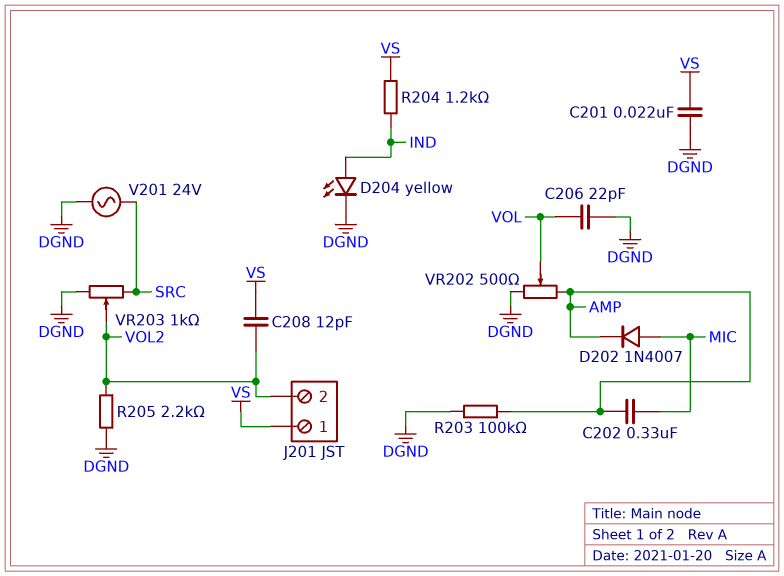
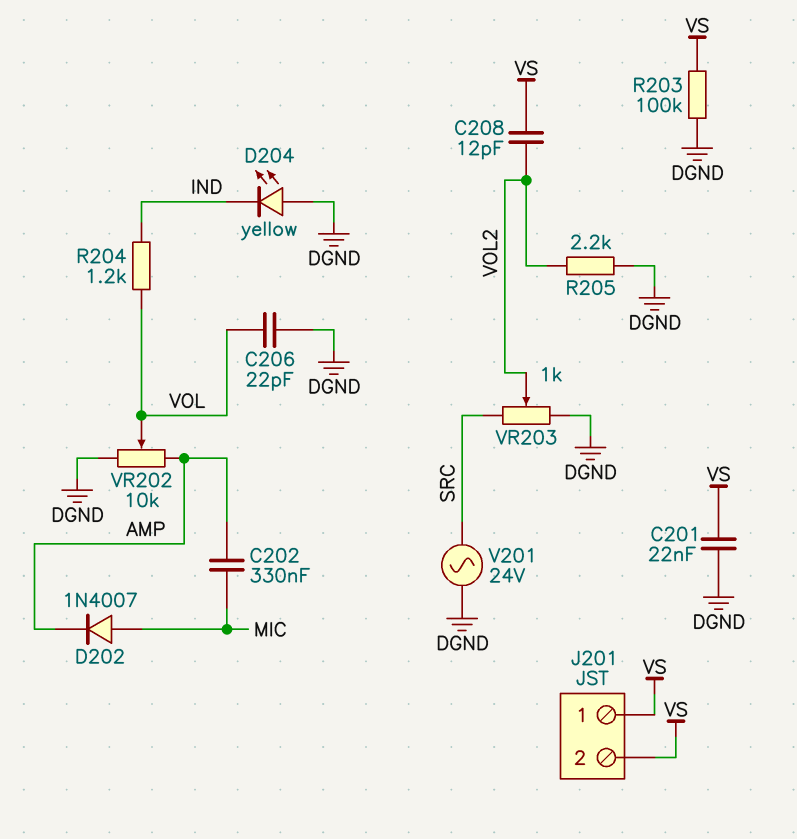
D204: LED yellow (A IND, K DGND) -> LED yellow (A DGND, K IND)
J201 pin 2: VOL2 -> VS
R203: 100k (AMP, DGND) -> 100k (DGND, VS)
R204: 1.2k (IND, VS) -> 1.2k (IND, VOL)
VR202: 500 (AMP, DGND, wiper VOL) -> 10k (AMP, DGND, wiper VOL)

